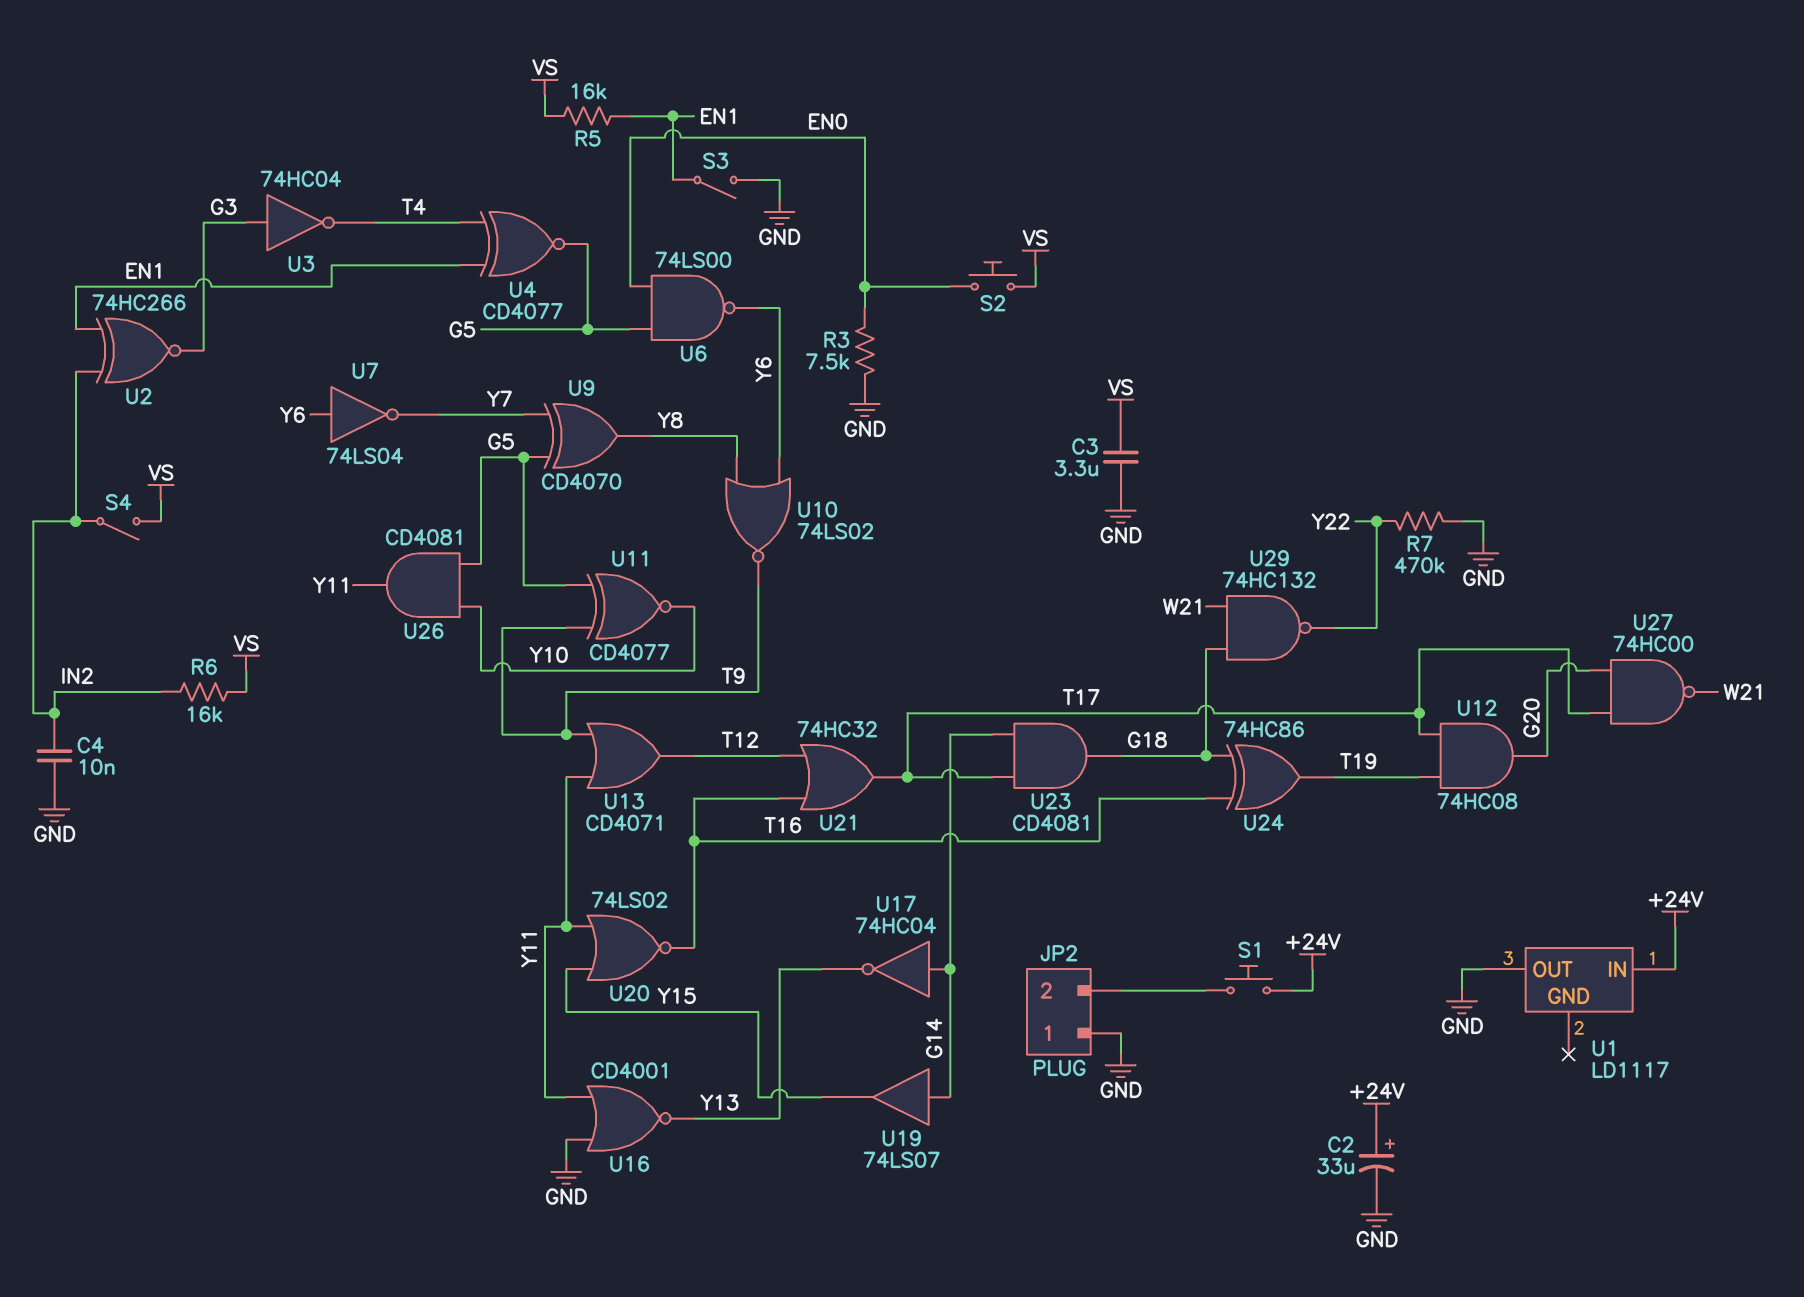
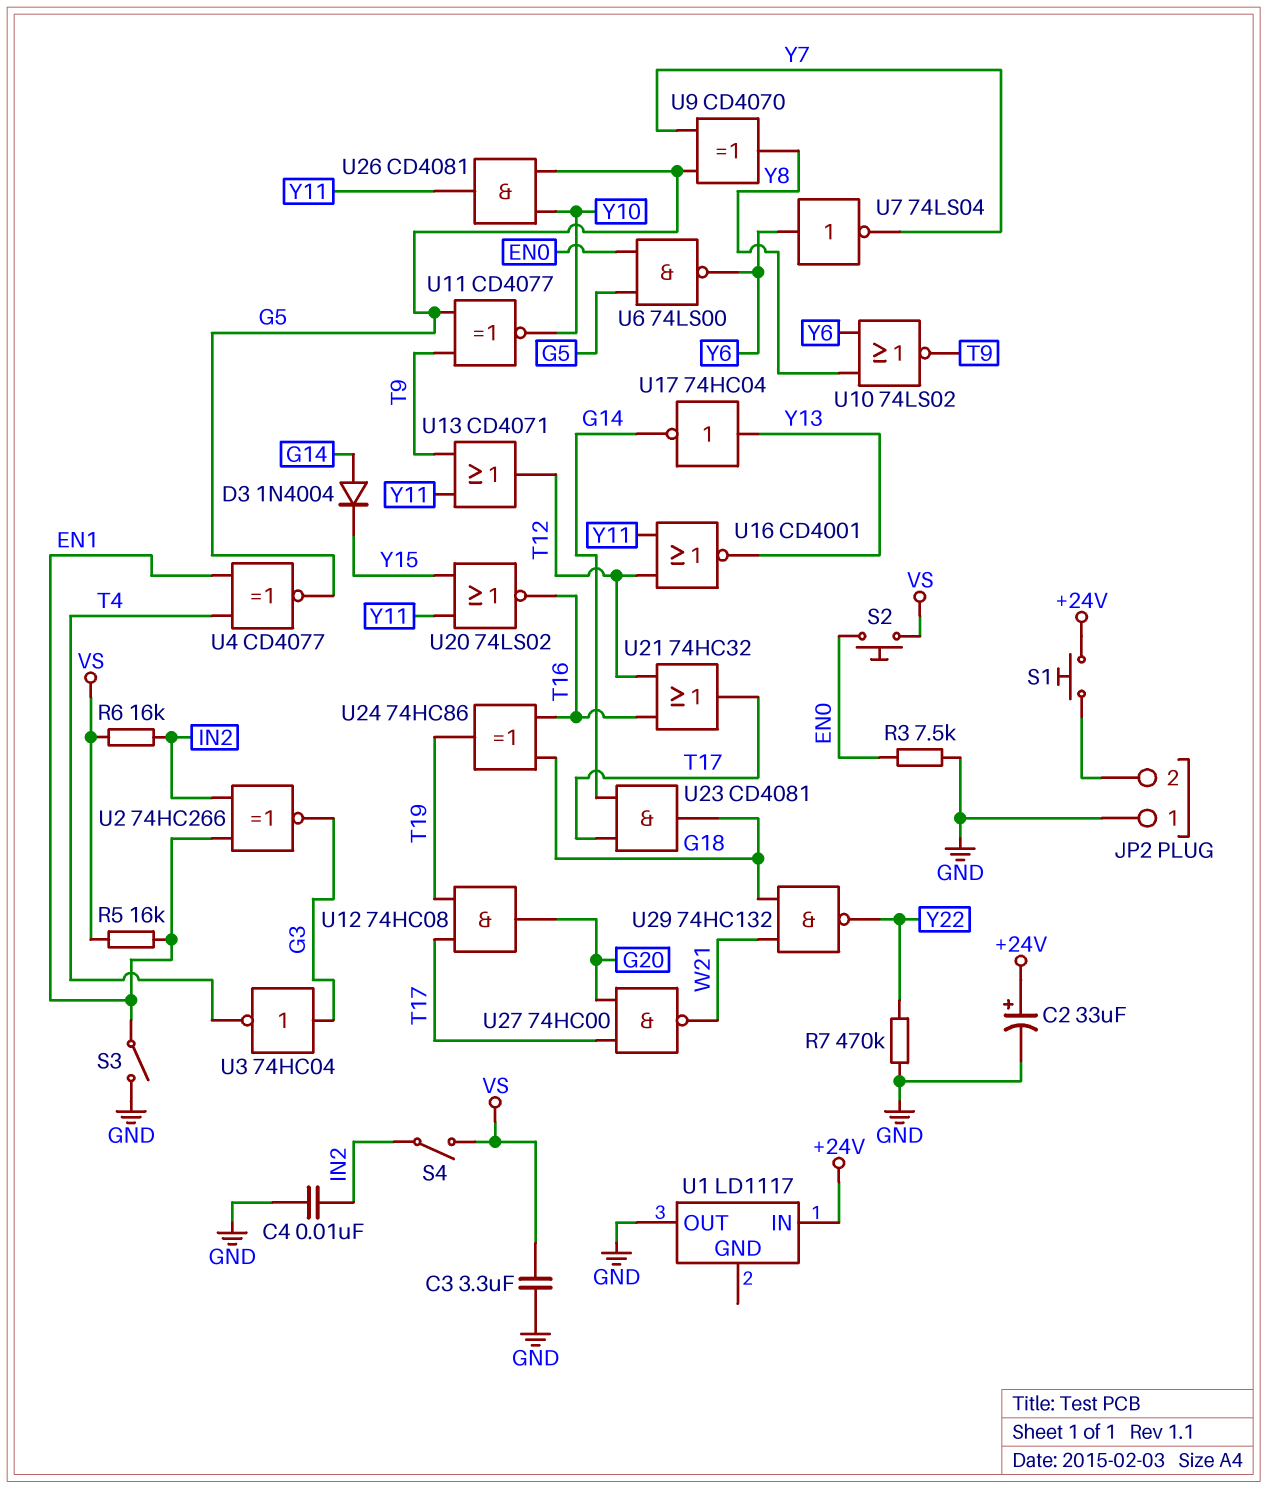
D3: none -> diode 1N4004 (A G14, K Y15)
U16: NOR CD4001 (in GND, in Y11, out Y13) -> NOR CD4001 (in T12, in Y11, out Y13)
U17: NOT 74HC04 (in G14, out Y13) -> NOT 74HC04 (in Y13, out G14)
U19: buffer 74LS07 (in G14, out Y15) -> none

